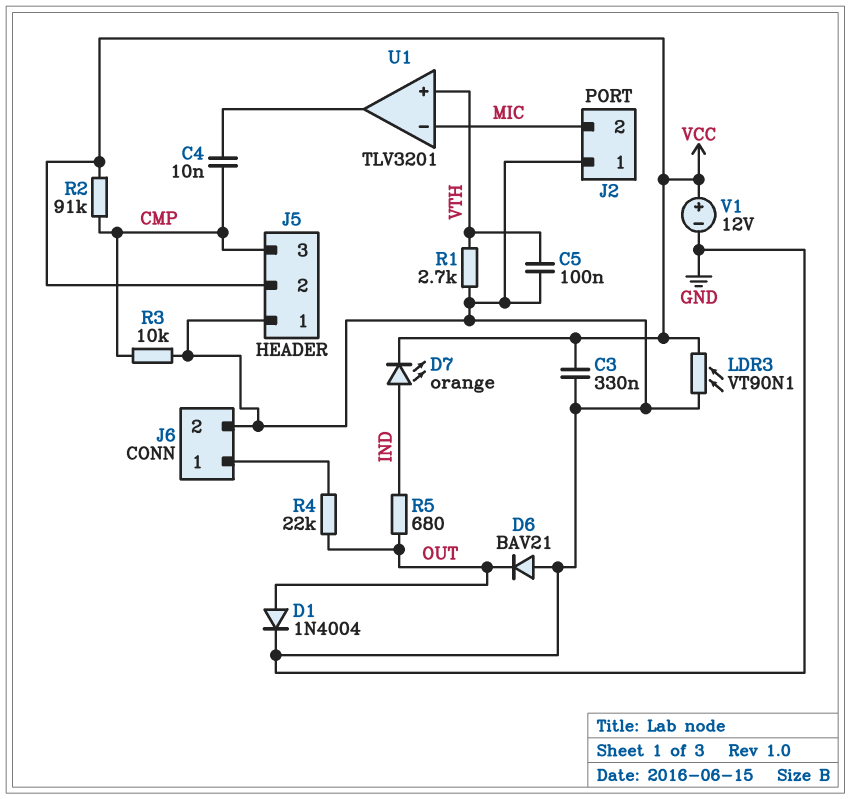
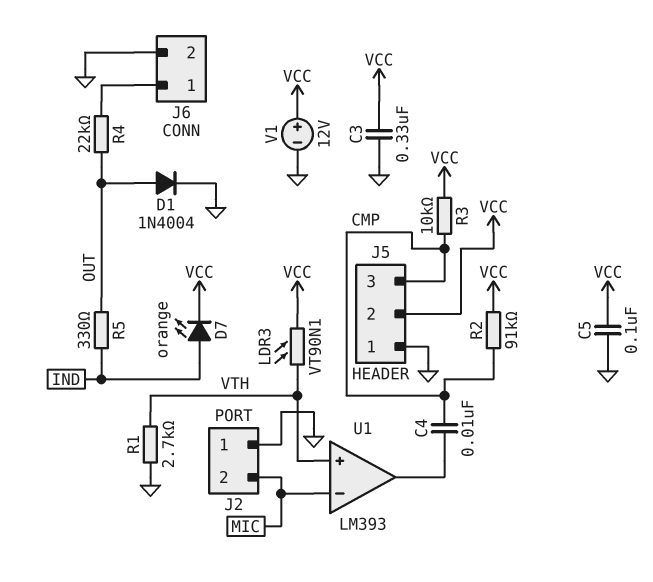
C5: 100nF (GND, VTH) -> 100nF (GND, VCC)
D6: diode BAV21 (A GND, K OUT) -> none
LDR3: VT90N1 (GND, VCC) -> VT90N1 (VCC, VTH)
R3: 10k (CMP, GND) -> 10k (CMP, VCC)
R5: 680 (IND, OUT) -> 330 (IND, OUT)
U1: TLV3201 -> LM393

